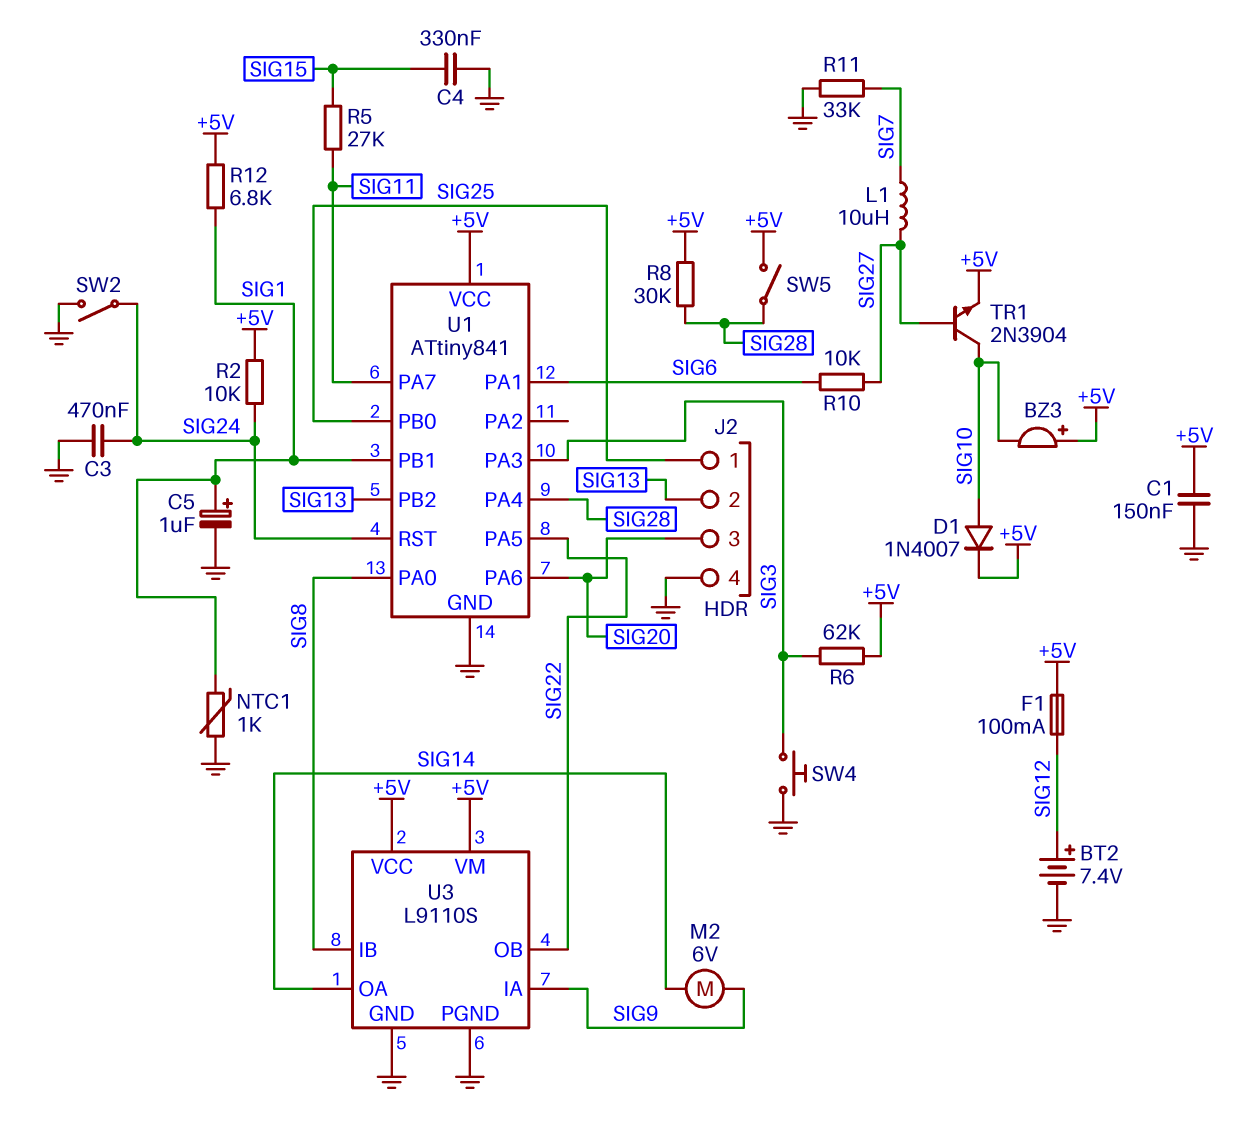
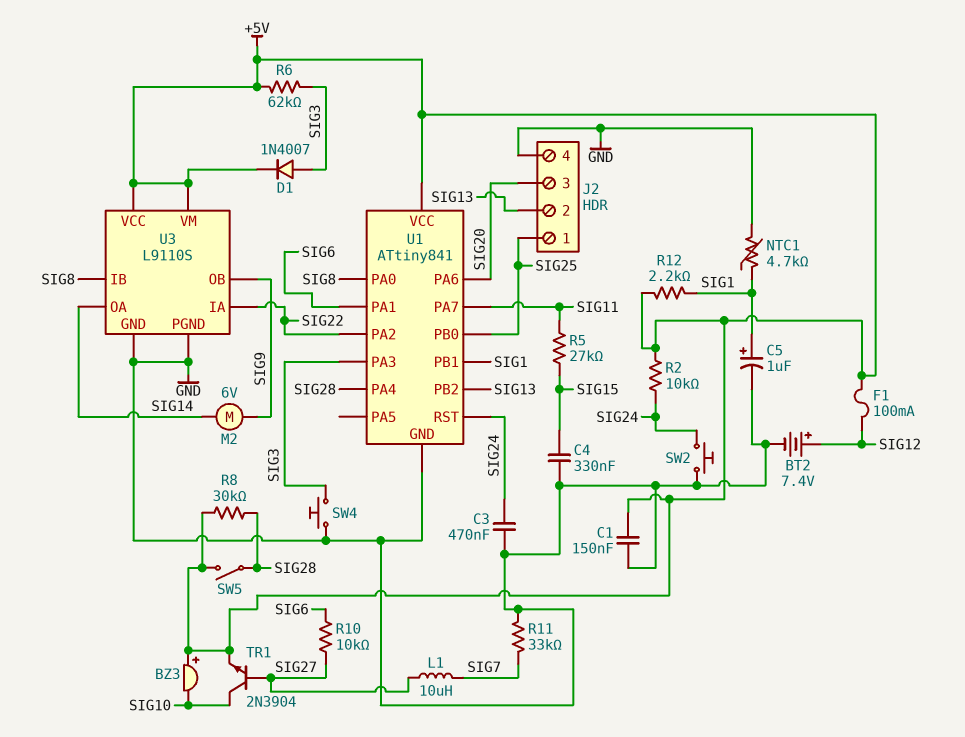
D1: diode 1N4007 (A SIG10, K +5V) -> diode 1N4007 (A SIG3, K +5V)
NTC1: 1k (GND, SIG1) -> 4.7k (GND, SIG1)
R12: 6.8k (+5V, SIG1) -> 2.2k (+5V, SIG1)
SW2: switch (GND, SIG24) -> button (GND, SIG24)
U1 pin PA2: none -> SIG22
U1 pin PA5: SIG22 -> none
U3 pin IA: SIG9 -> SIG22
U3 pin OB: SIG22 -> SIG9

